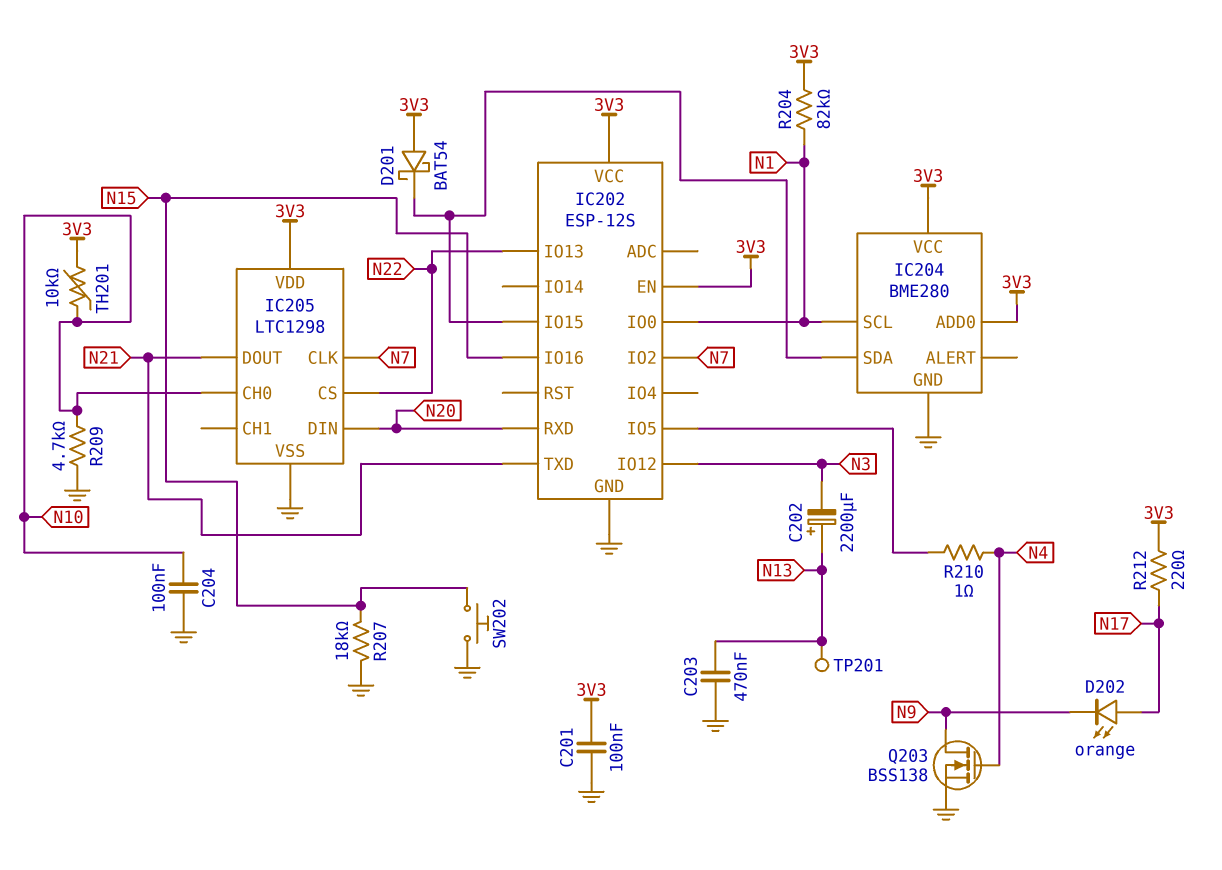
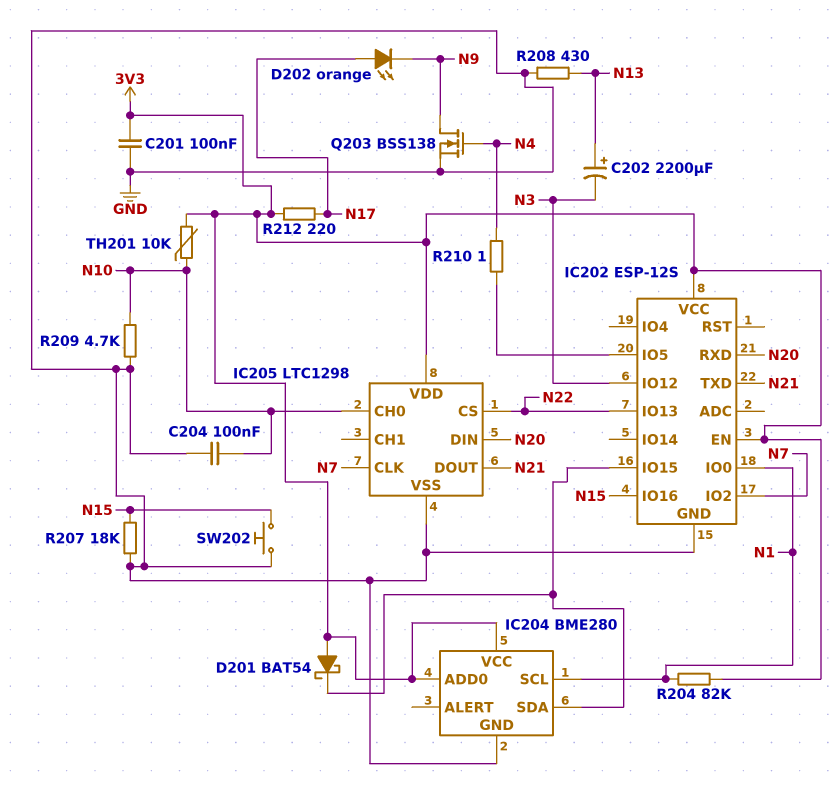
C203: 470nF (GND, N13) -> none
R208: none -> 430 (GND, N13)
TP201: test point (N13) -> none

